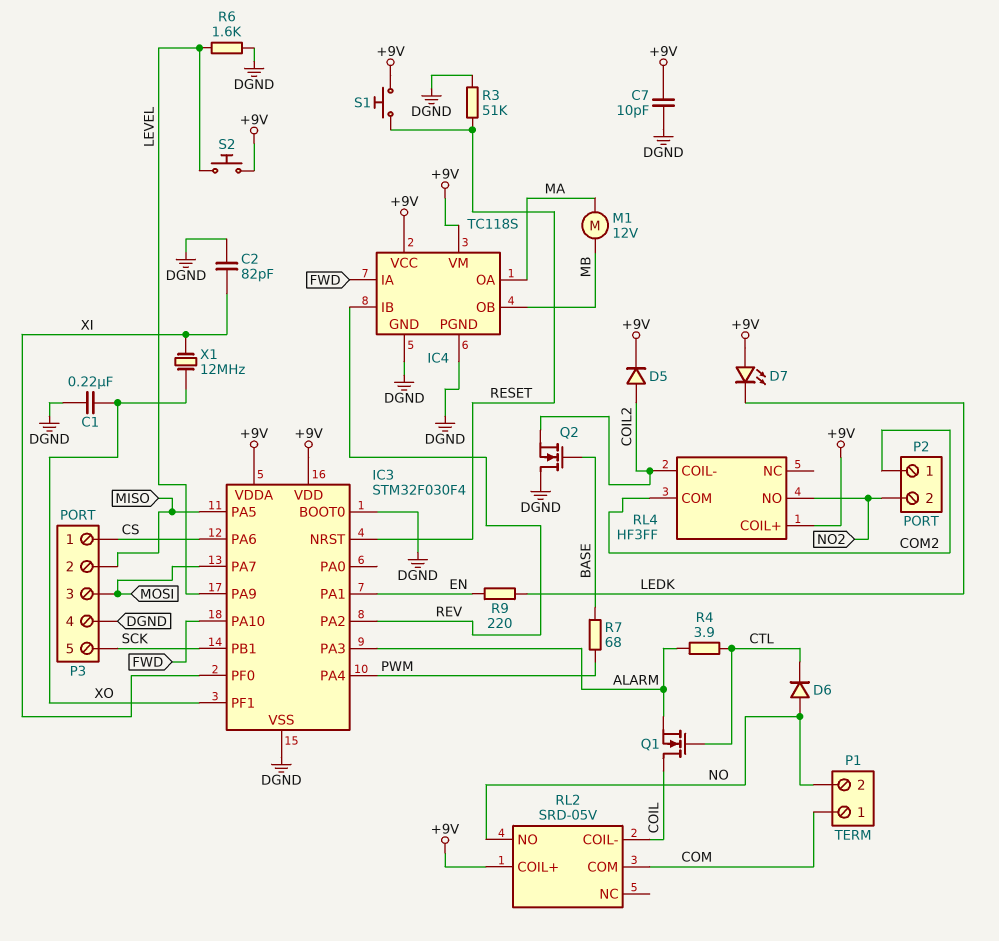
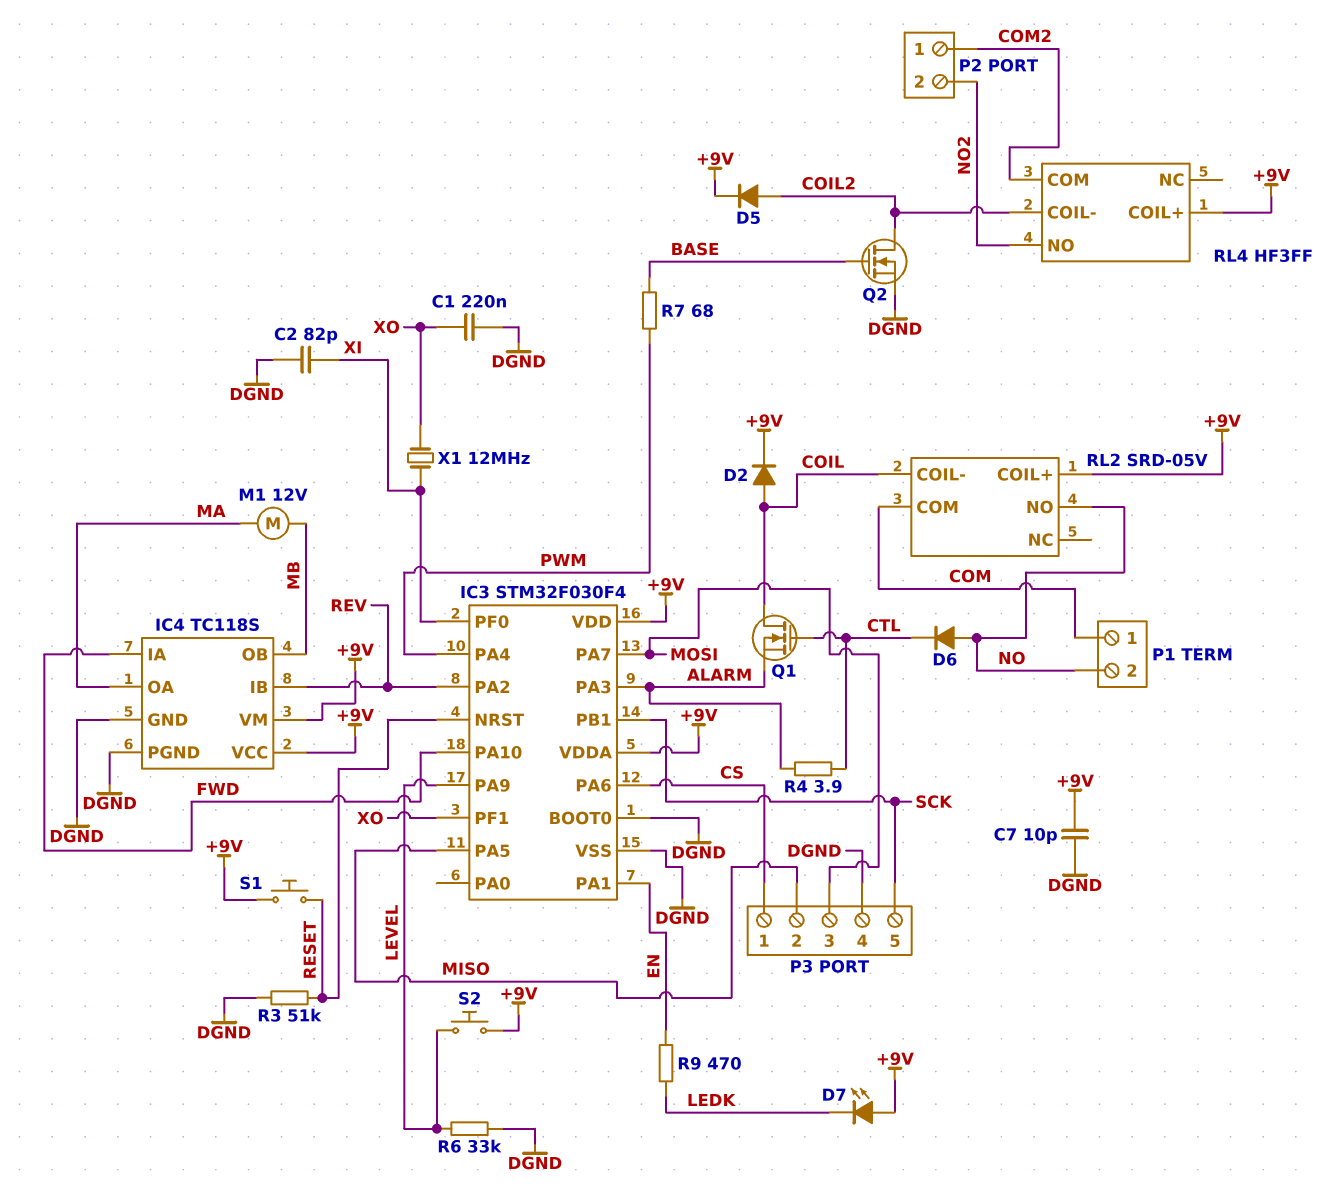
D2: none -> diode (A COIL, K +9V)
Q2: NMOS (G BASE, D DGND, S COIL2) -> NMOS (G BASE, D COIL2, S DGND)
R6: 1.6k (DGND, LEVEL) -> 33k (DGND, LEVEL)
R9: 220 (EN, LEDK) -> 470 (EN, LEDK)

